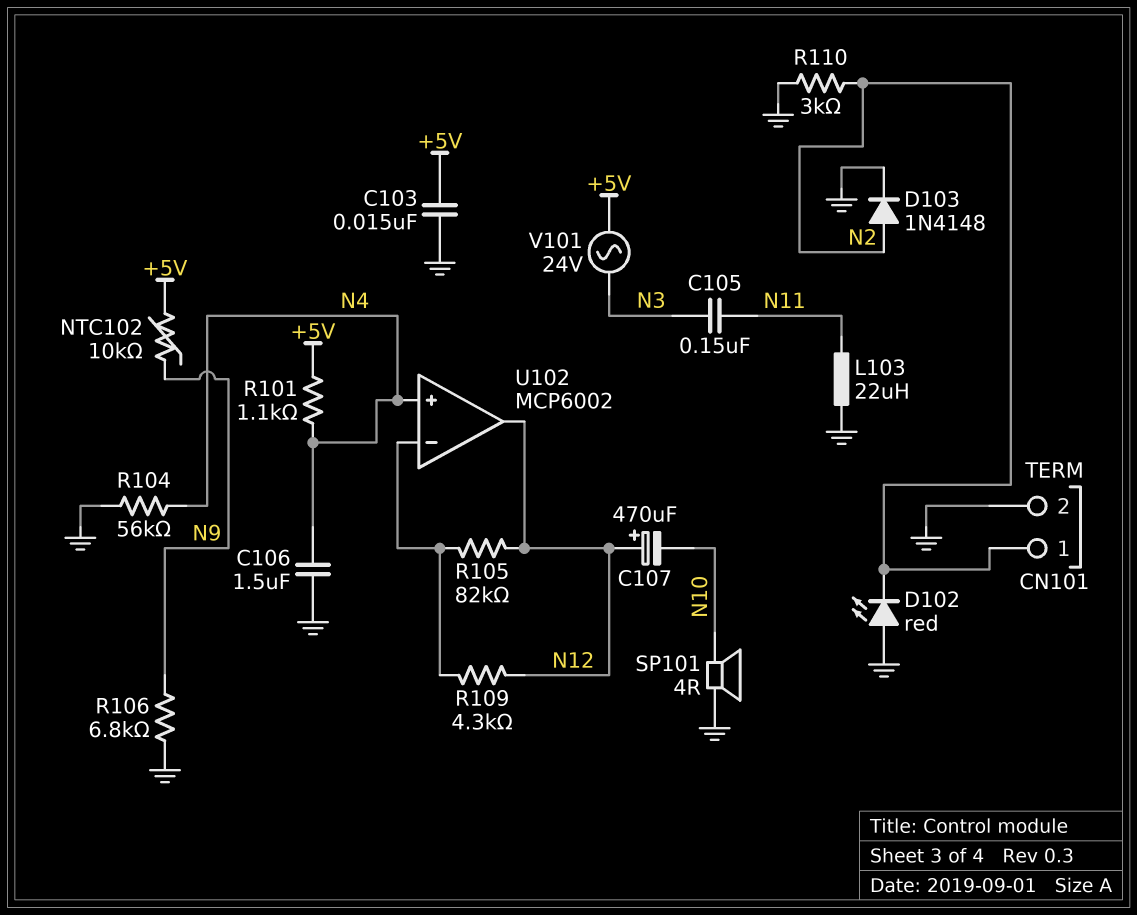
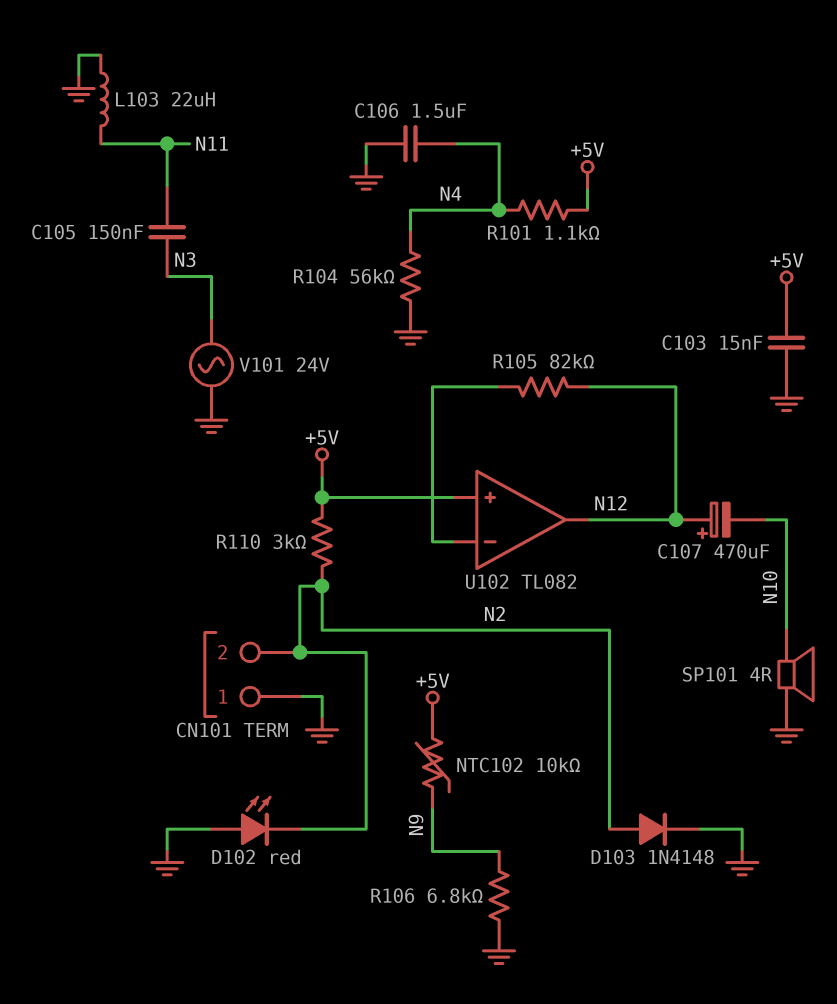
CN101 pin 1: N2 -> GND
CN101 pin 2: GND -> N2
R109: 4.3k (N12, U102/in-) -> none
R110: 3k (GND, N2) -> 3k (+5V, N2)
U102: MCP6002 -> TL082
U102 pin in+: N4 -> +5V
V101: AC 24V (+5V, N3) -> AC 24V (GND, N3)

